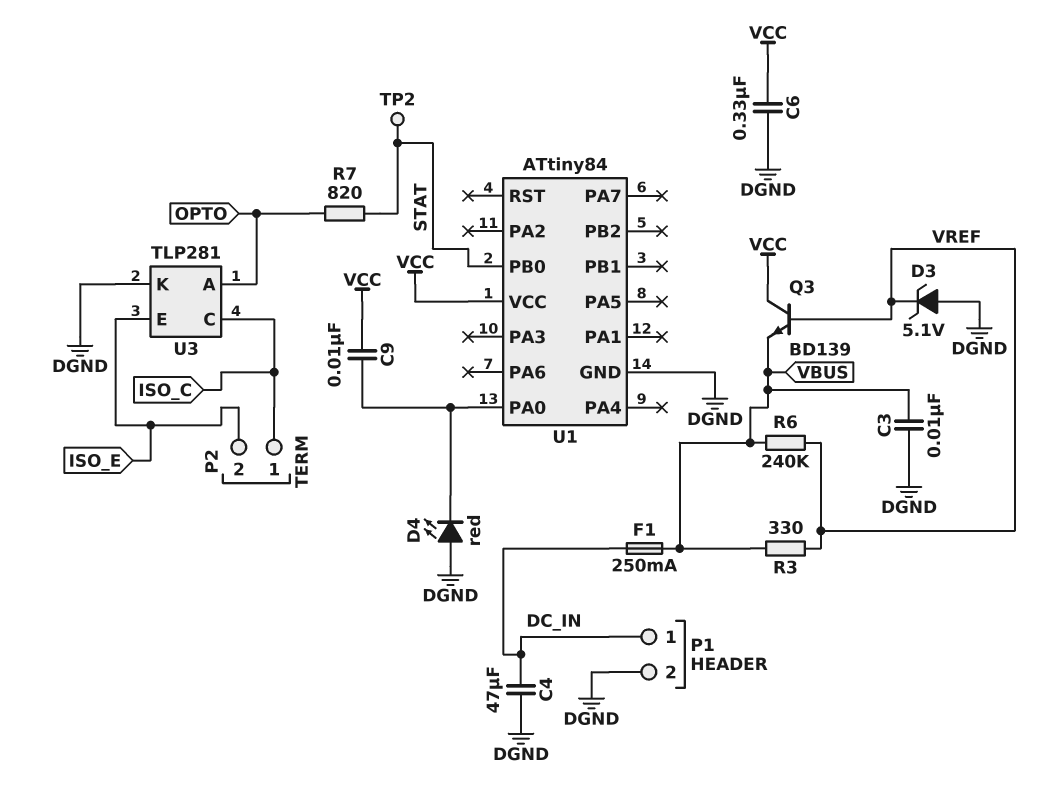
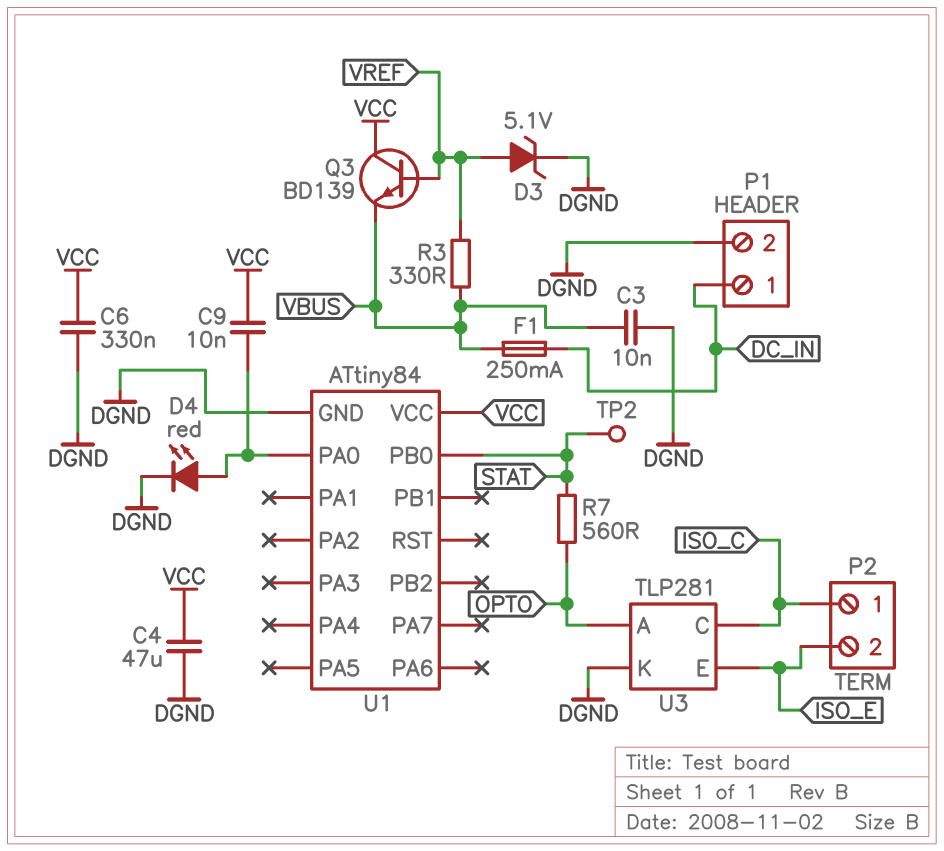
C4: 47uF (DC_IN, DGND) -> 47uF (DGND, VCC)
D3: zener 5.1V (A DGND, K VREF) -> zener 5.1V (A VREF, K DGND)
D4: LED red (A DGND, K U1/PA0) -> LED red (A U1/PA0, K DGND)
R6: 240k (VBUS, VREF) -> none
R7: 820 (OPTO, STAT) -> 560 (OPTO, STAT)

